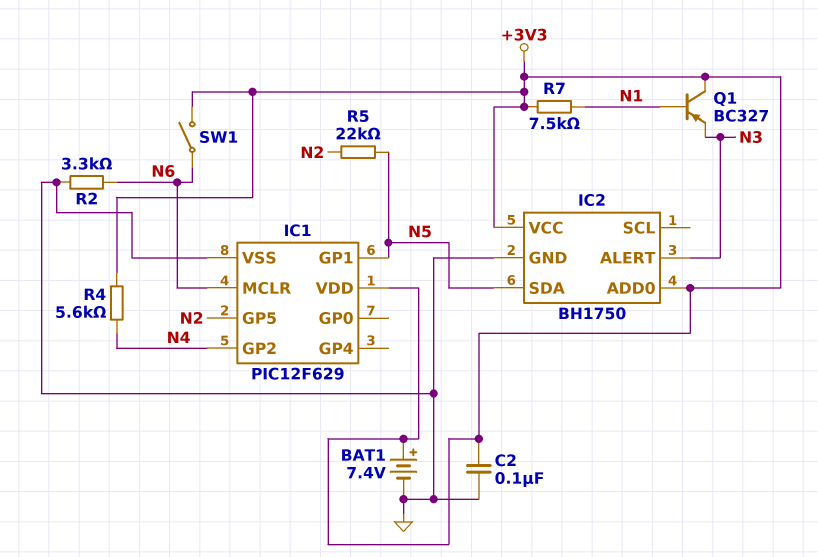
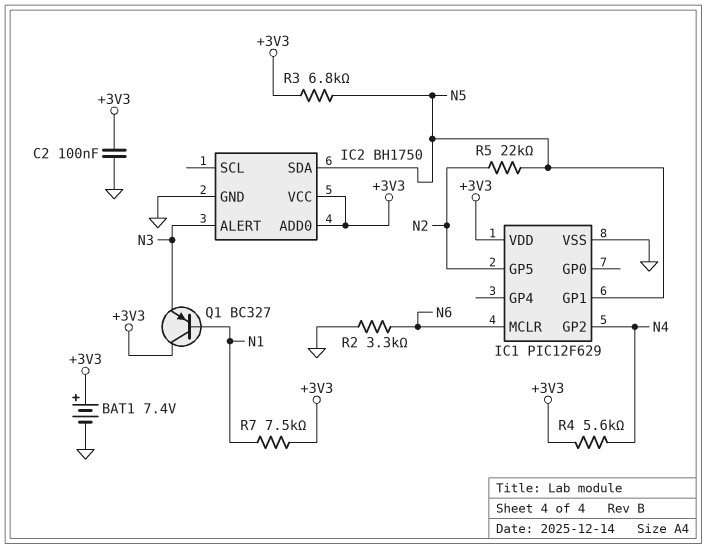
R3: none -> 6.8k (+3V3, N5)
SW1: switch (+3V3, N6) -> none

